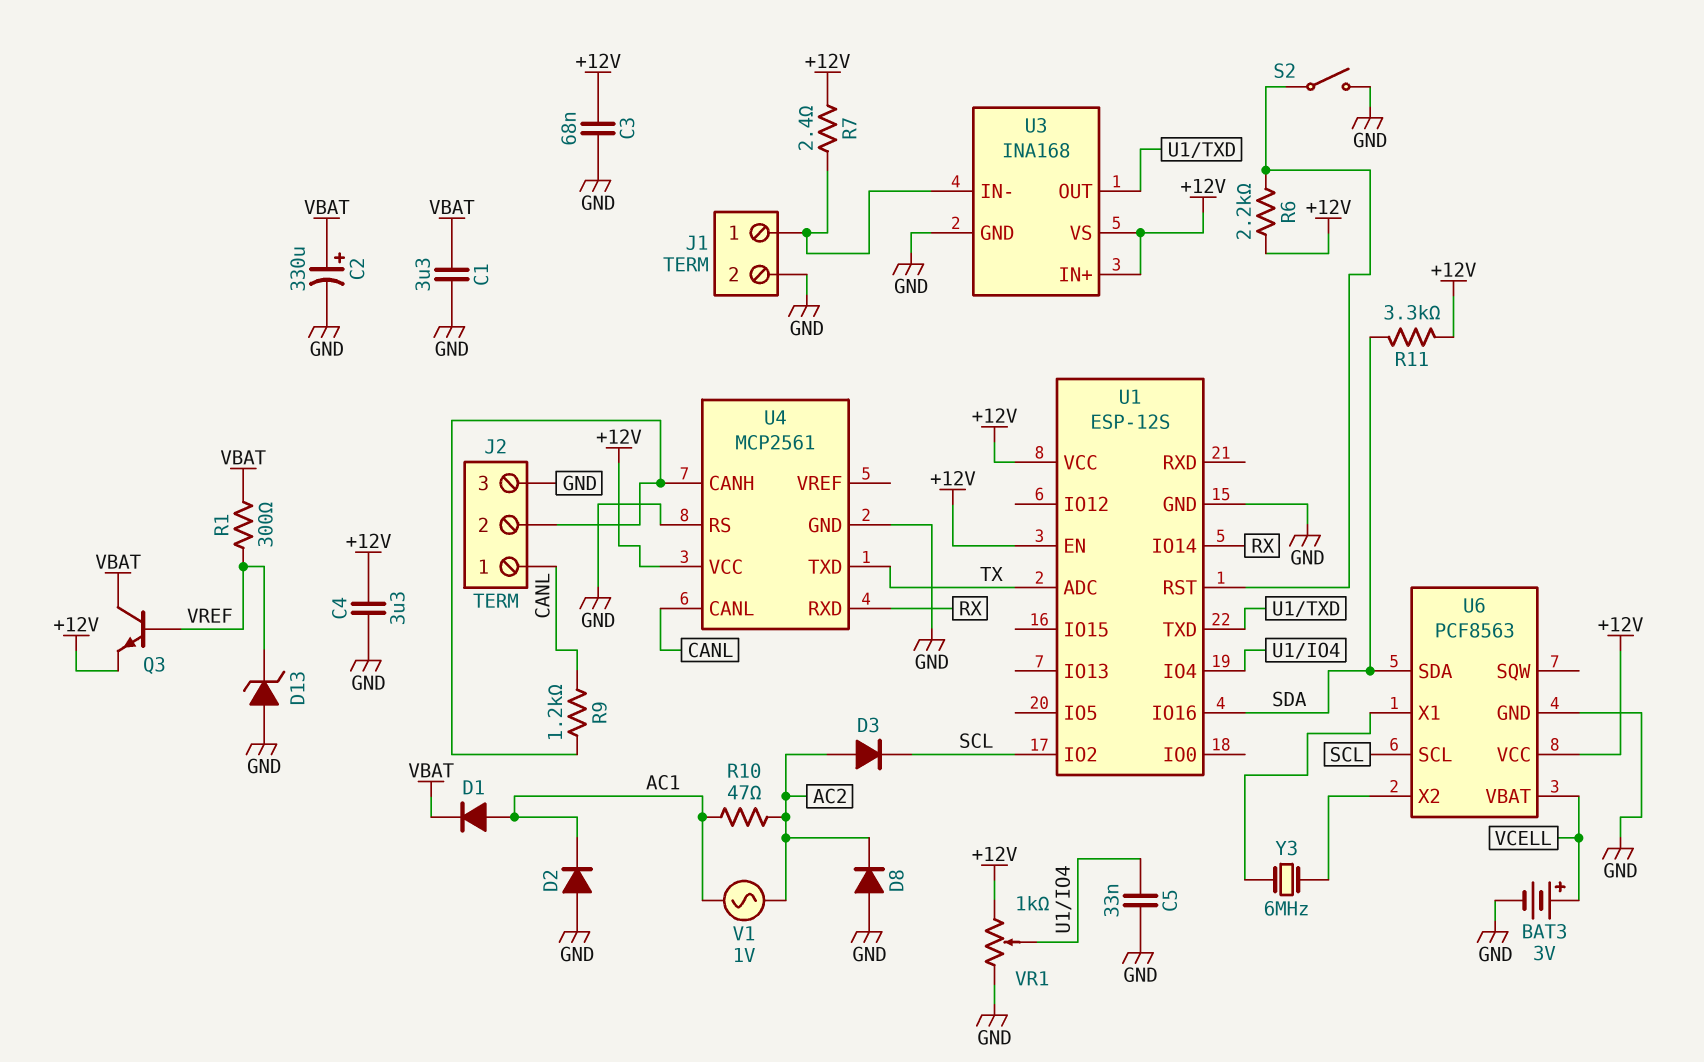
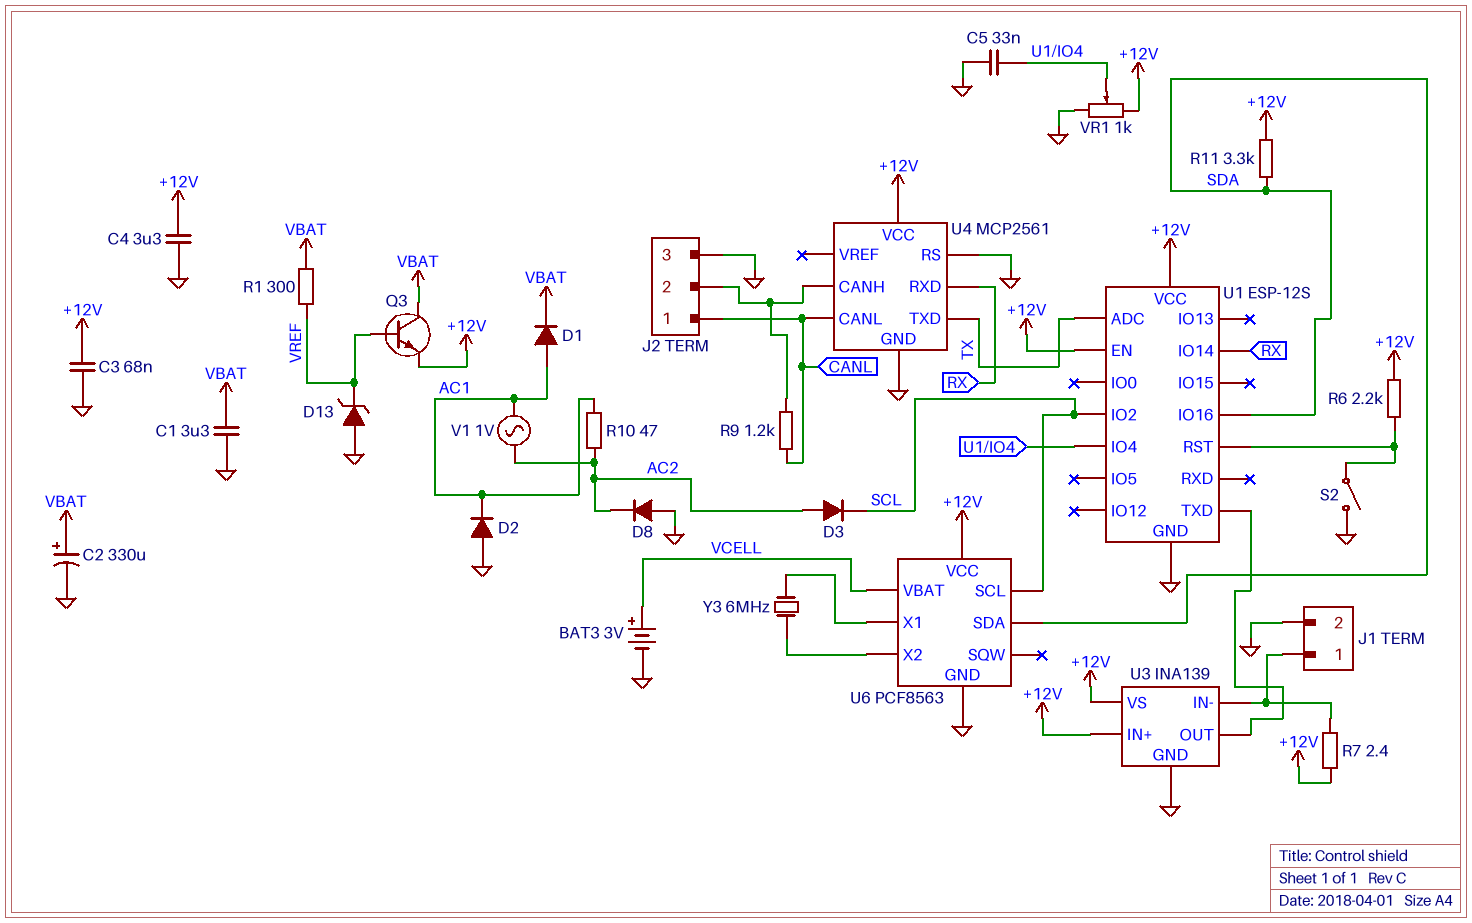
U3: INA168 -> INA139

